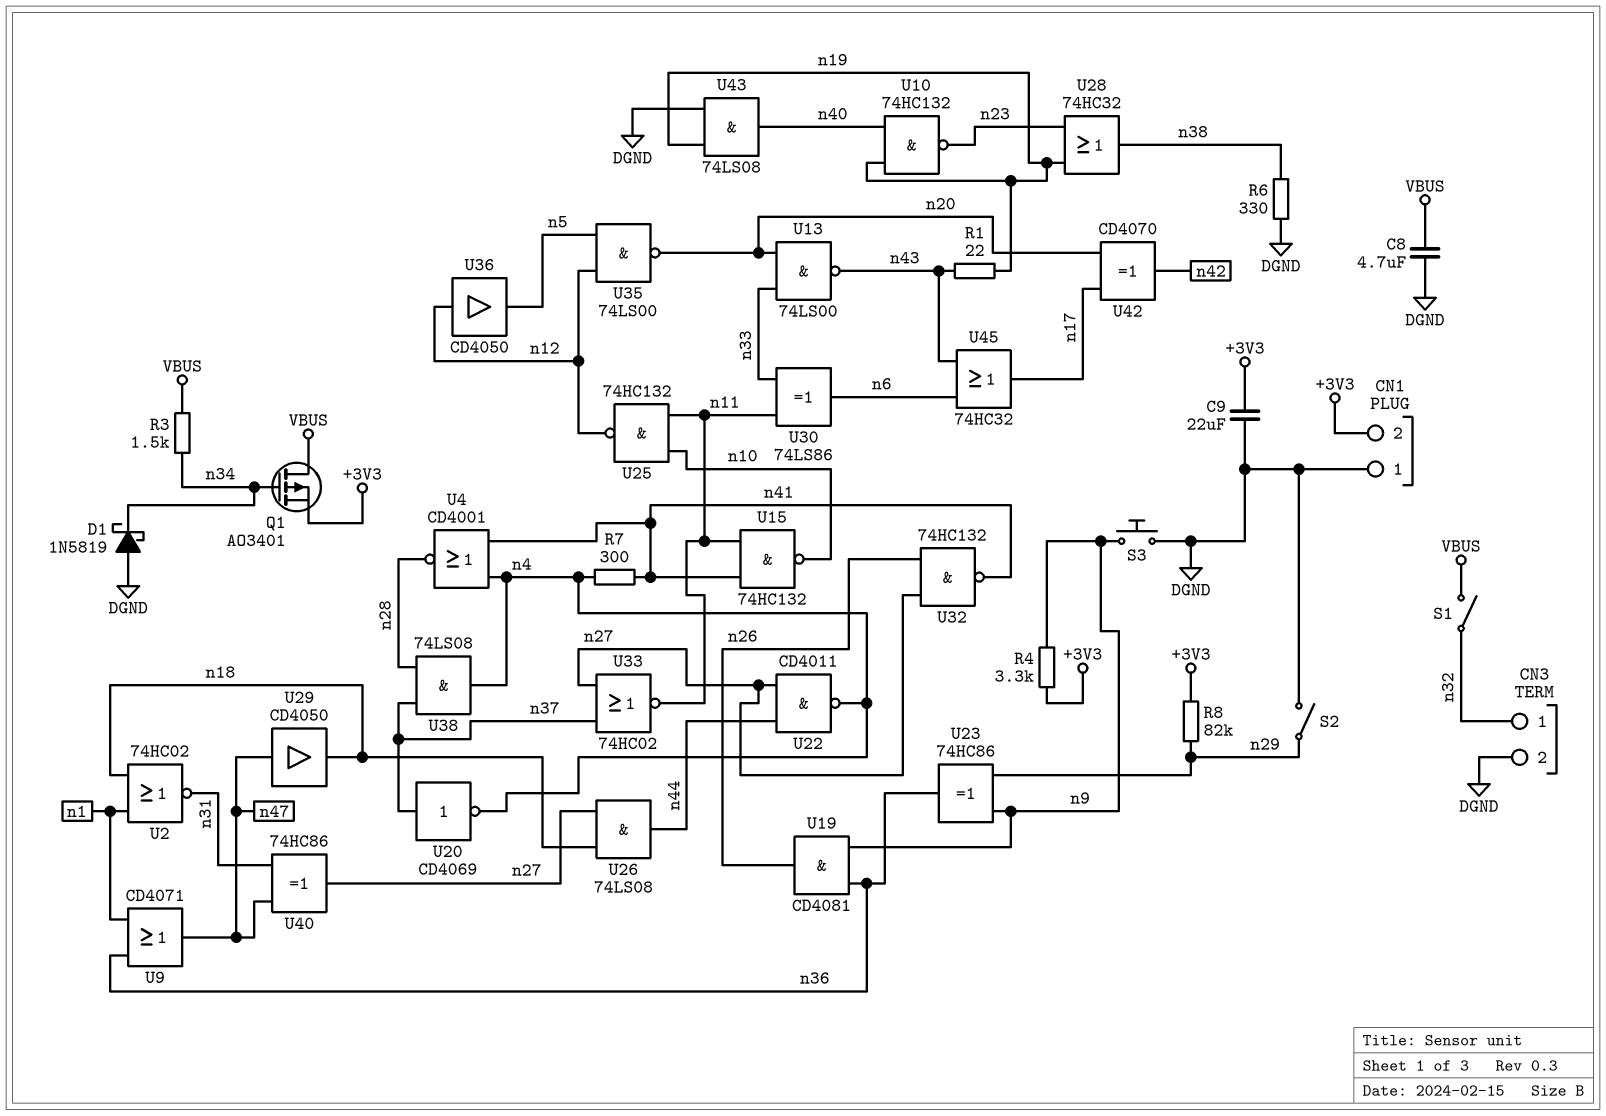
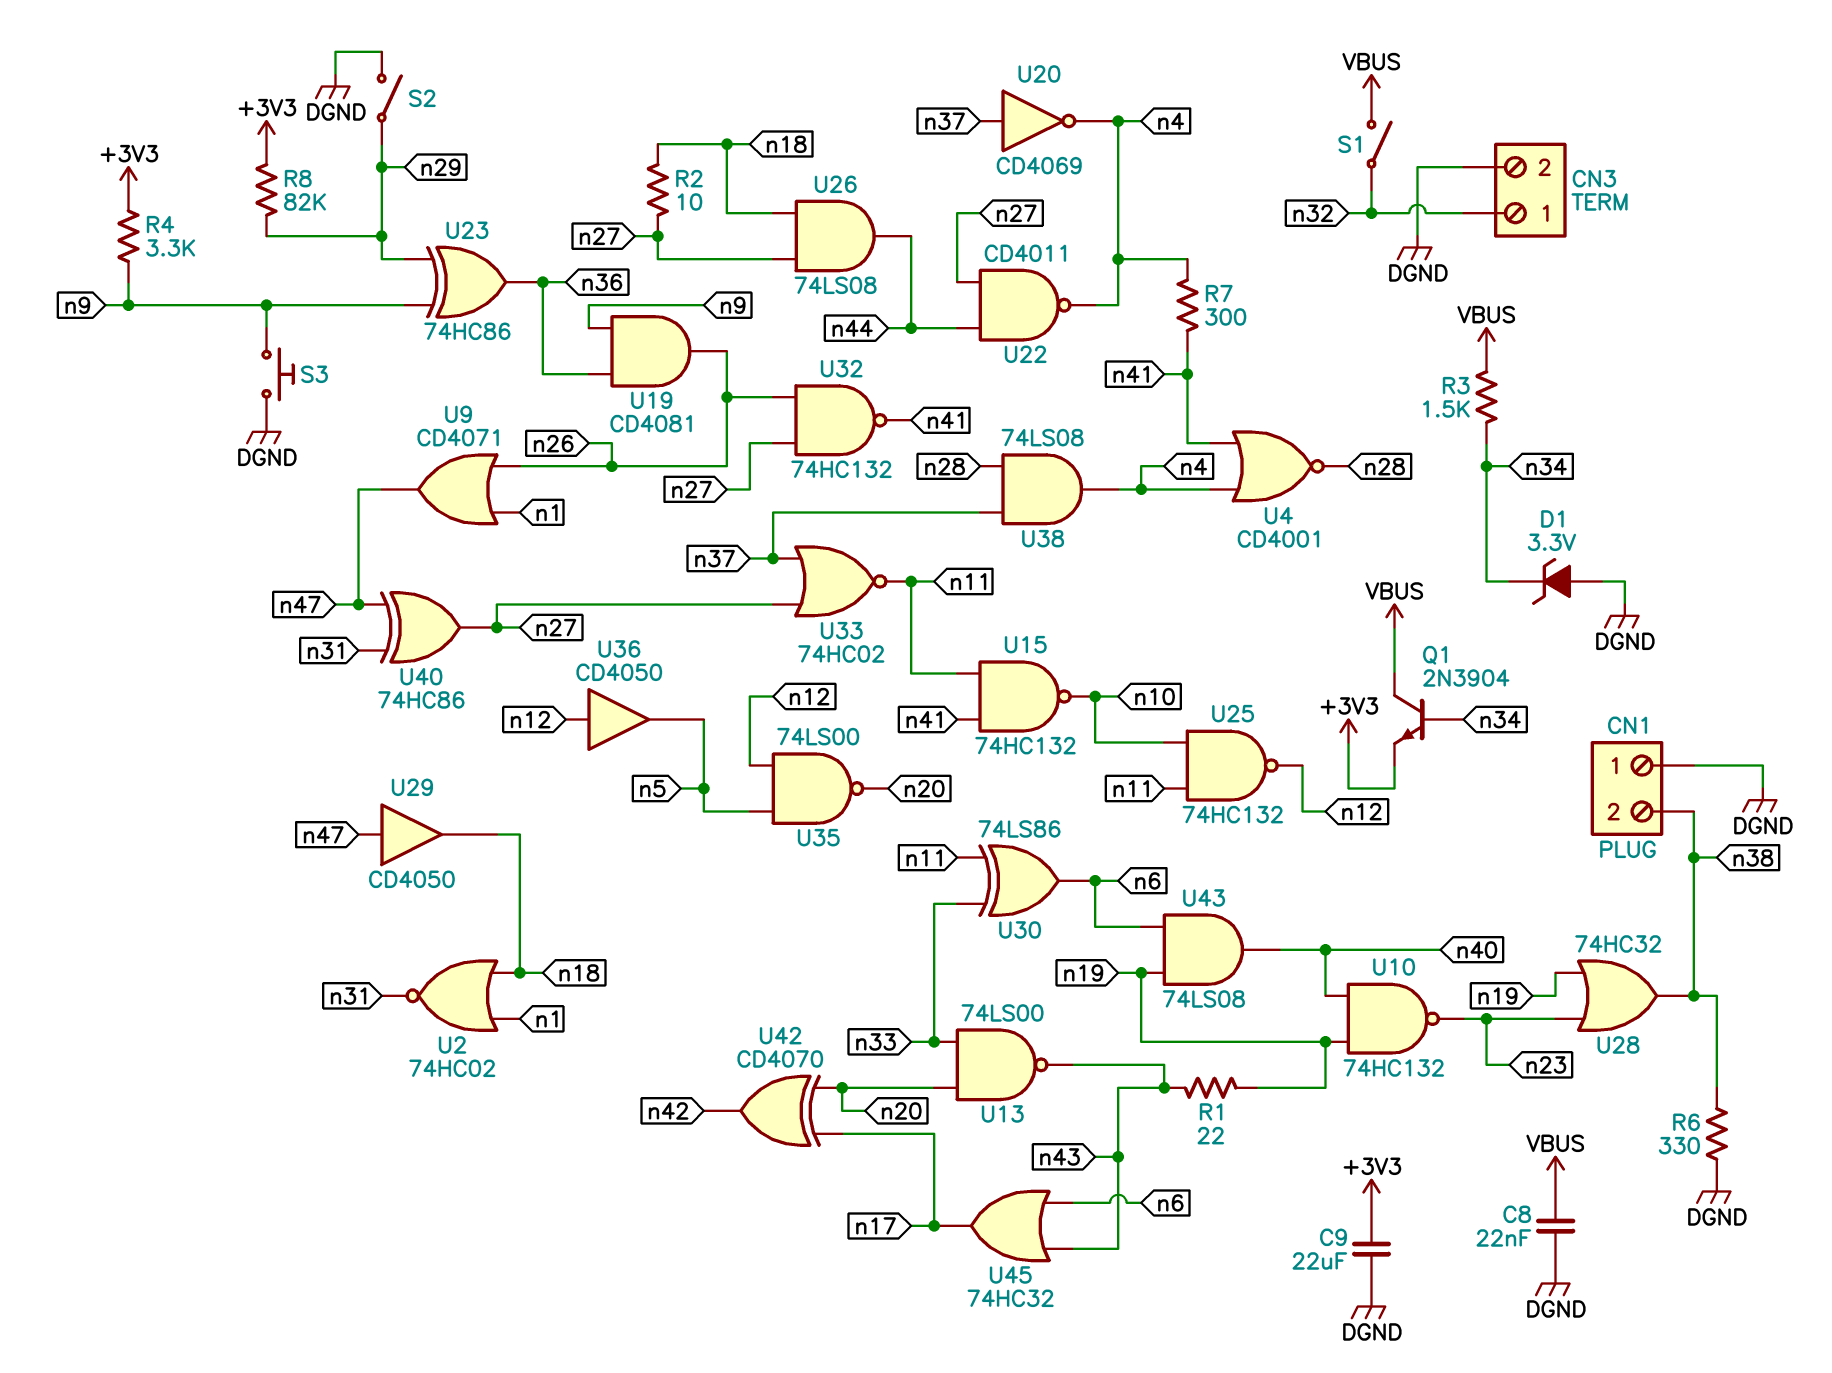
C8: 4.7uF (DGND, VBUS) -> 22nF (DGND, VBUS)
CN1 pin 2: +3V3 -> n38
D1: schottky 1N5819 (A DGND, K n34) -> zener 3.3V (A DGND, K n34)
Q1: PMOS AO3401 (G n34, D VBUS, S +3V3) -> NPN 2N3904 (B n34, C VBUS, E +3V3)
R2: none -> 10 (n18, n27)
U9: OR CD4071 (in n1, in n36, out n47) -> OR CD4071 (in n1, in n26, out n47)
U43: AND 74LS08 (in DGND, in n19, out n40) -> AND 74LS08 (in n6, in n19, out n40)

